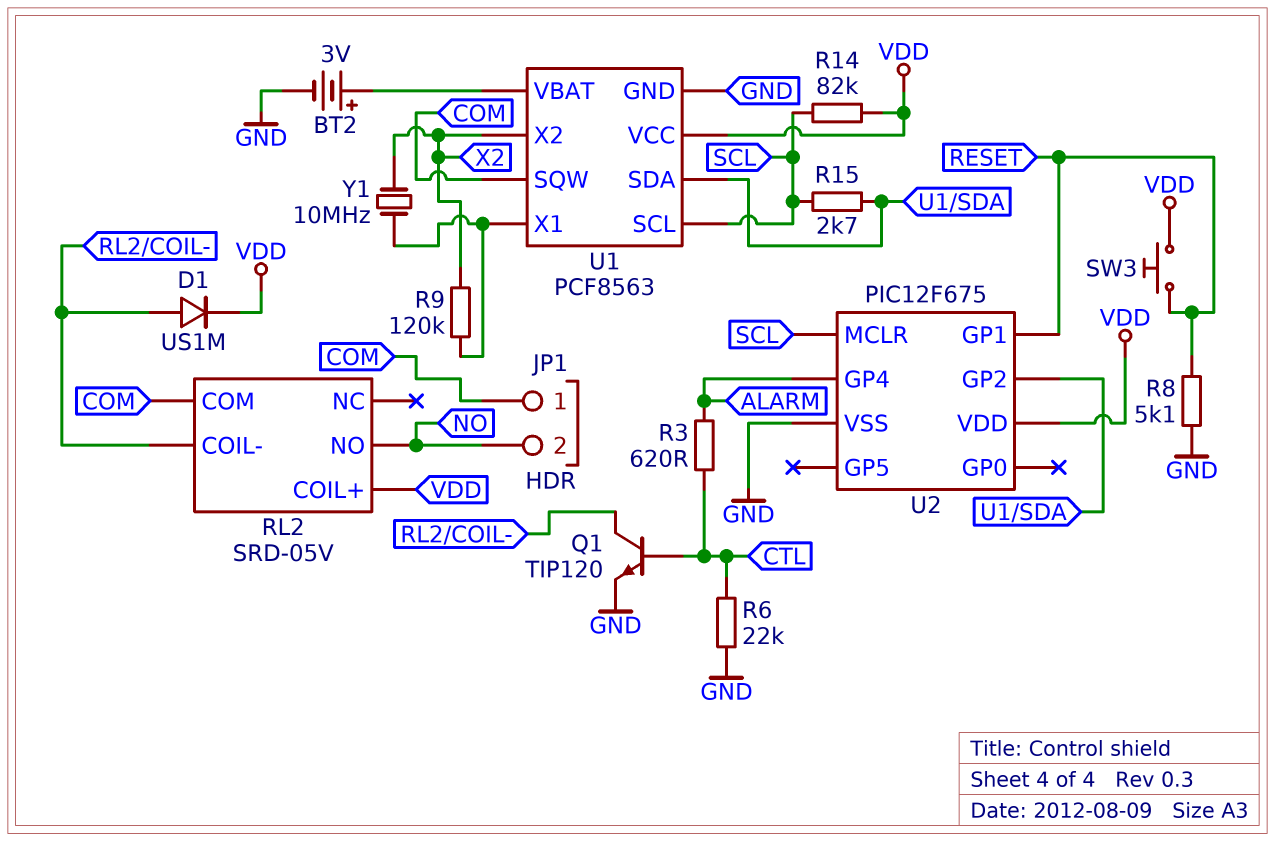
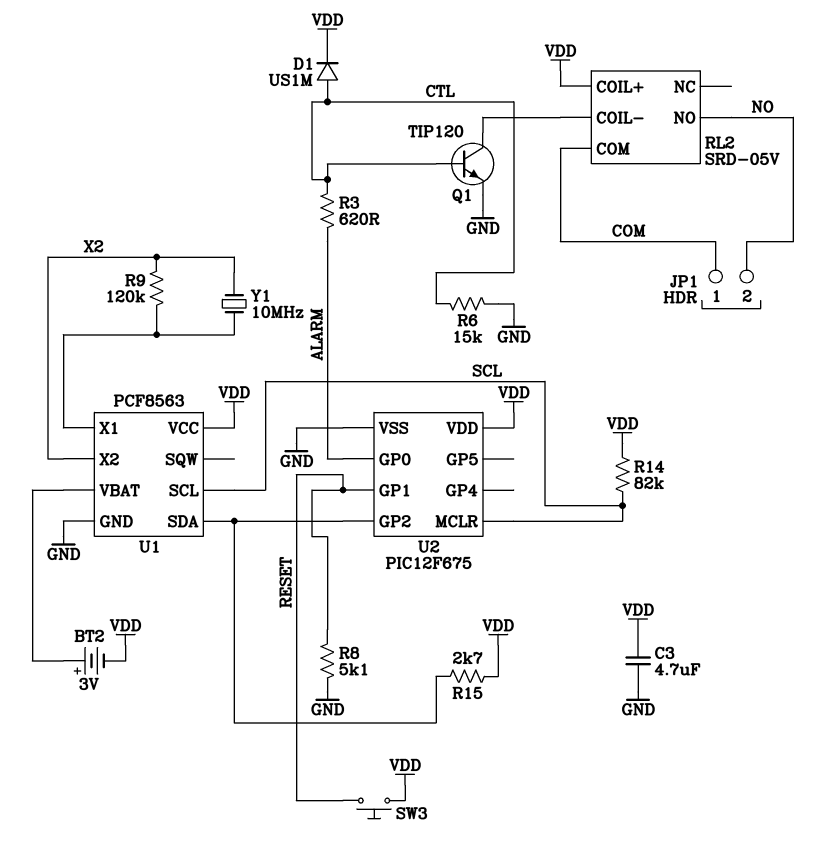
BT2: 3V (plus U1/VBAT, minus GND) -> 3V (plus U1/VBAT, minus VDD)
C3: none -> 4.7uF (GND, VDD)
D1: diode US1M (A RL2/COIL-, K VDD) -> diode US1M (A CTL, K VDD)
R6: 22k (CTL, GND) -> 15k (CTL, GND)
R15: 2.7k (SCL, U1/SDA) -> 2.7k (U1/SDA, VDD)
U1 pin SQW: COM -> none
U2 pin GP0: none -> ALARM
U2 pin GP4: ALARM -> none

